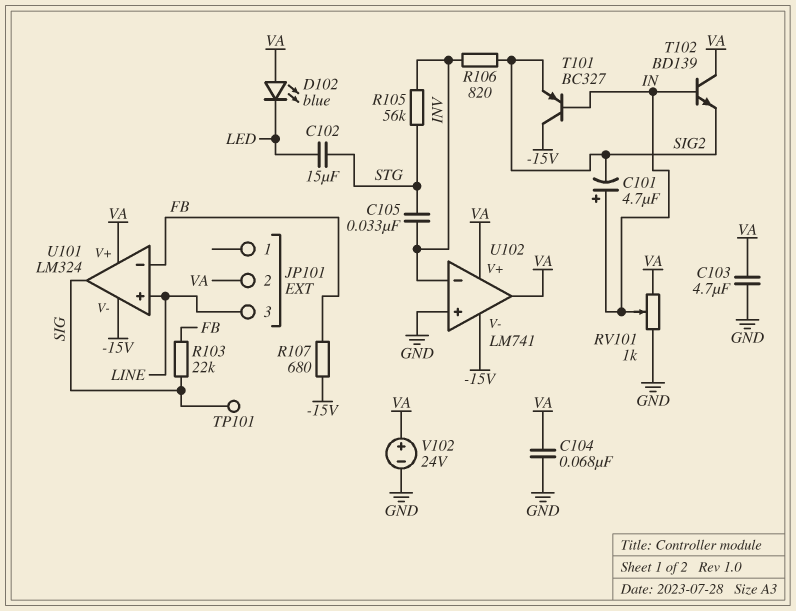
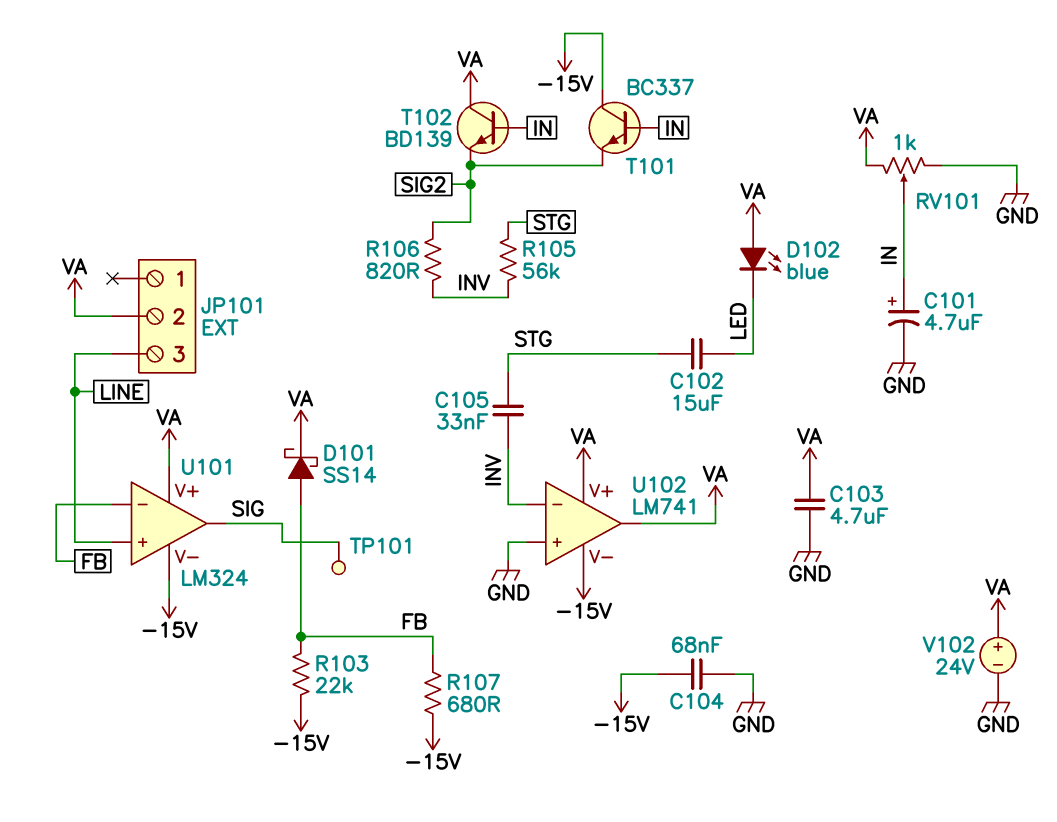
C101: 4.7uF (plus IN, minus SIG2) -> 4.7uF (plus IN, minus GND)
C104: 68nF (GND, VA) -> 68nF (-15V, GND)
D101: none -> schottky SS14 (A FB, K VA)
R103: 22k (FB, SIG) -> 22k (-15V, FB)
T101: PNP BC327 (B IN, C -15V, E SIG2) -> NPN BC337 (B IN, C -15V, E SIG2)

